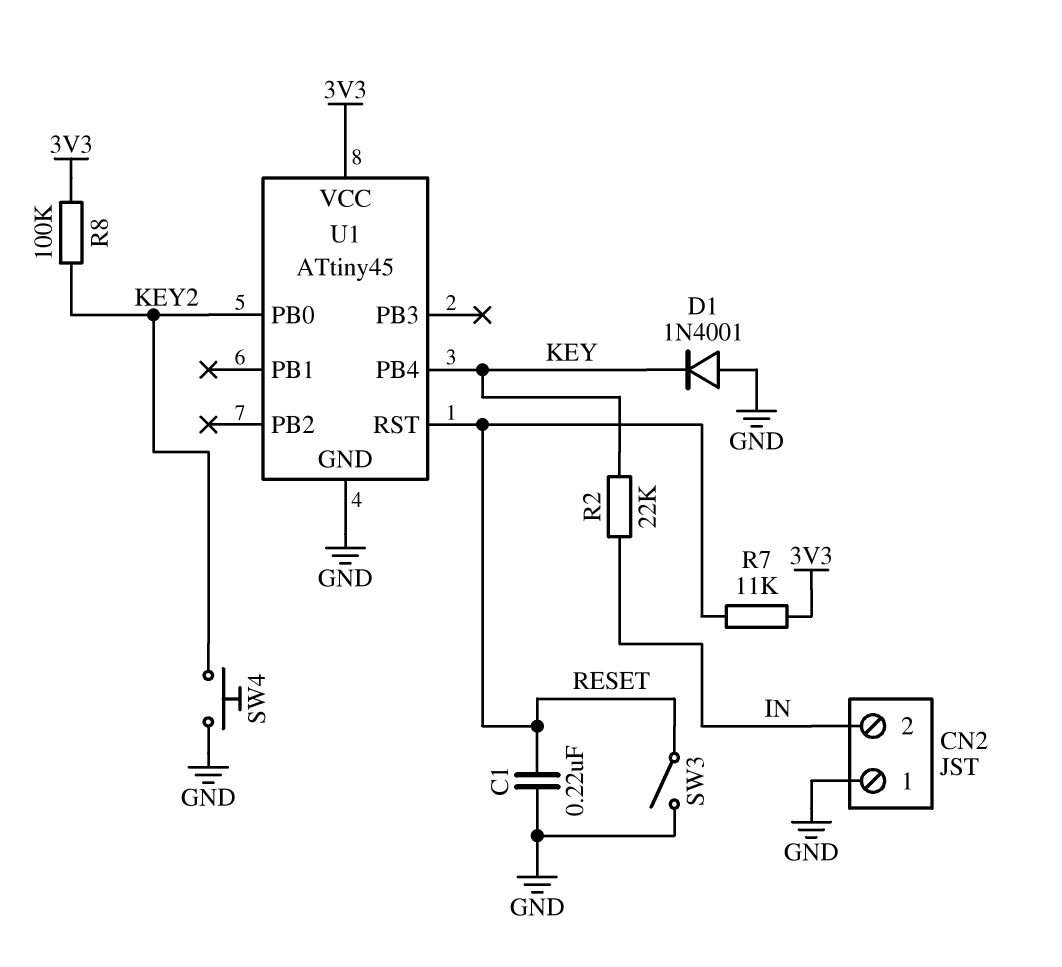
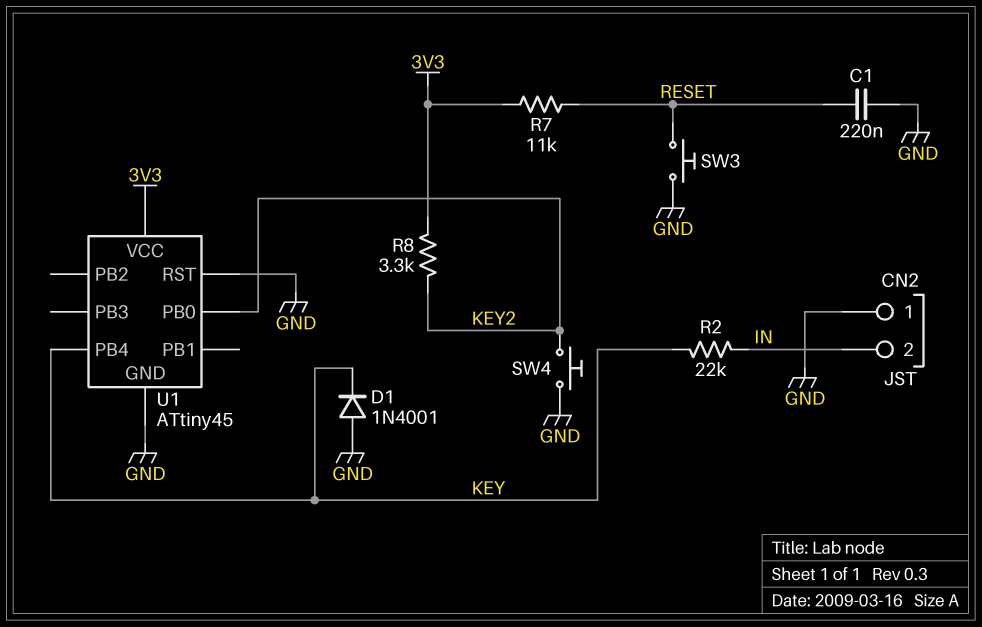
R8: 100k (3V3, KEY2) -> 3.3k (3V3, KEY2)
SW3: switch (GND, RESET) -> button (GND, RESET)
U1 pin RST: RESET -> GND

